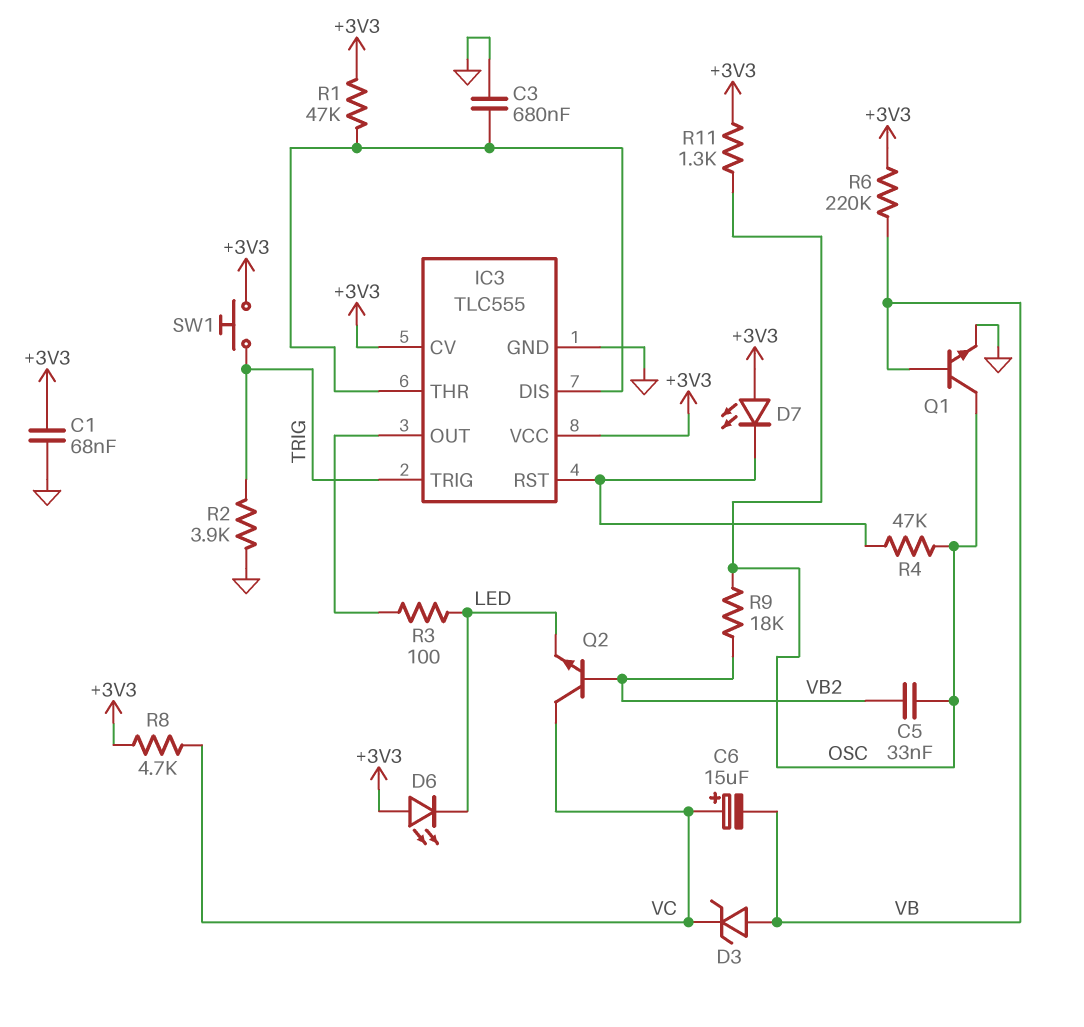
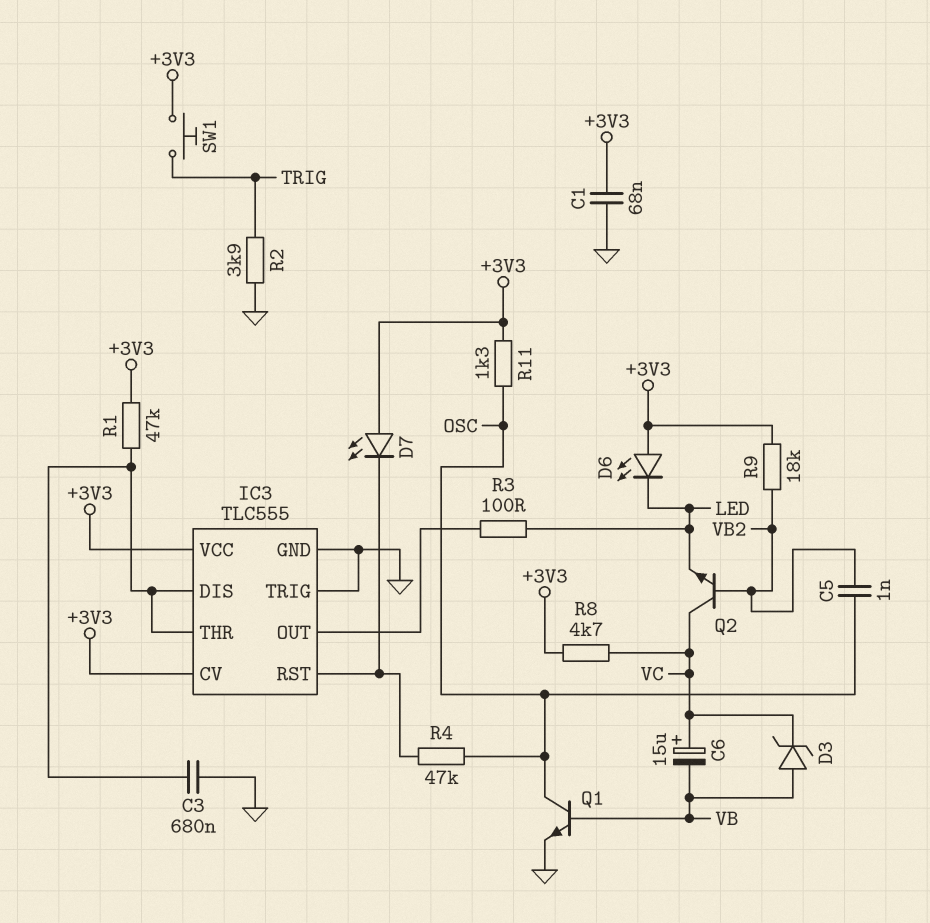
C5: 33nF (OSC, VB2) -> 1nF (OSC, VB2)
IC3 pin TRIG: TRIG -> GND
R6: 220k (+3V3, VB) -> none
R9: 18k (OSC, VB2) -> 18k (+3V3, VB2)

